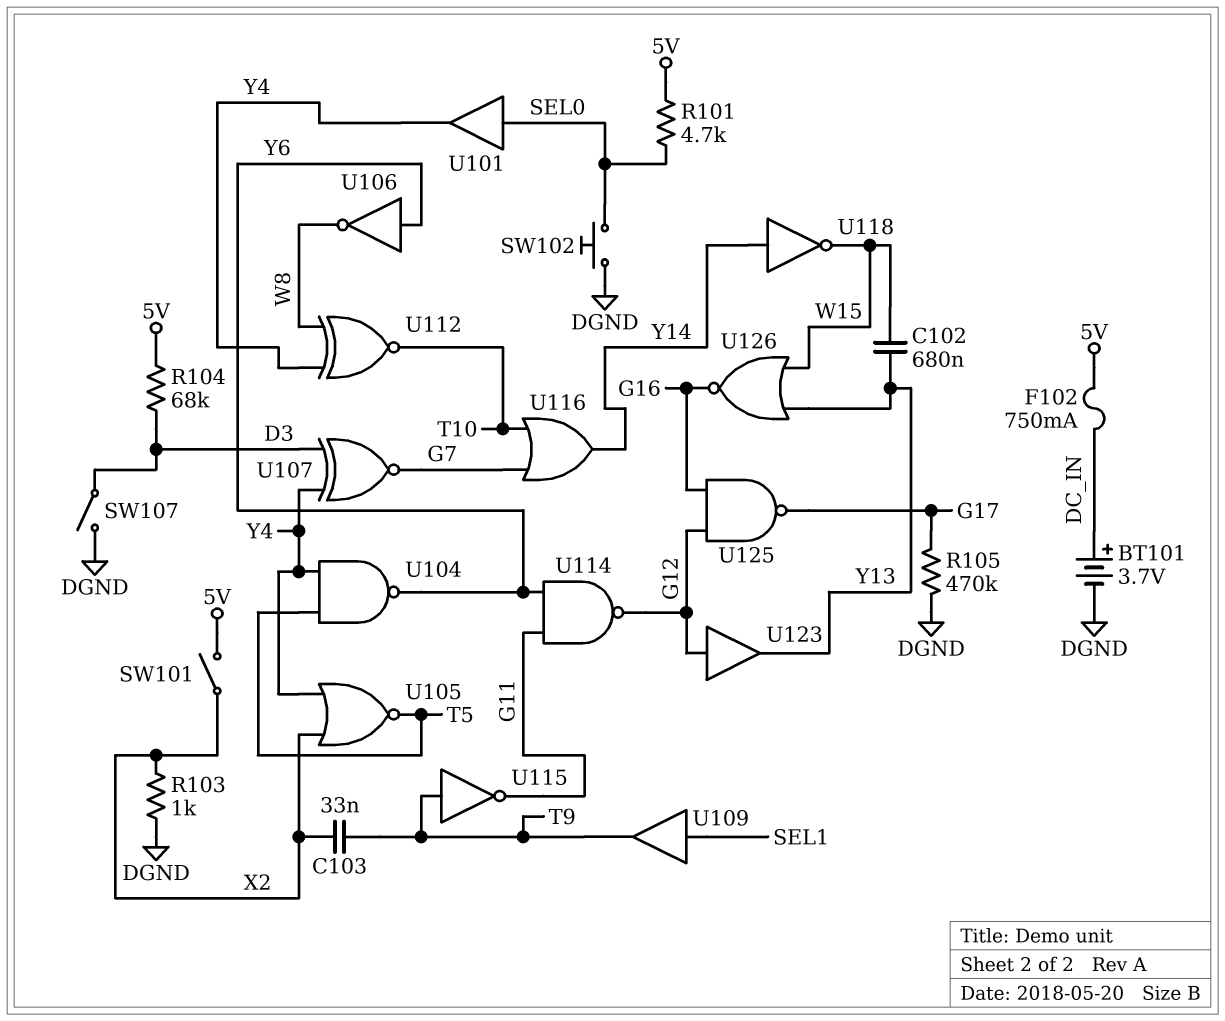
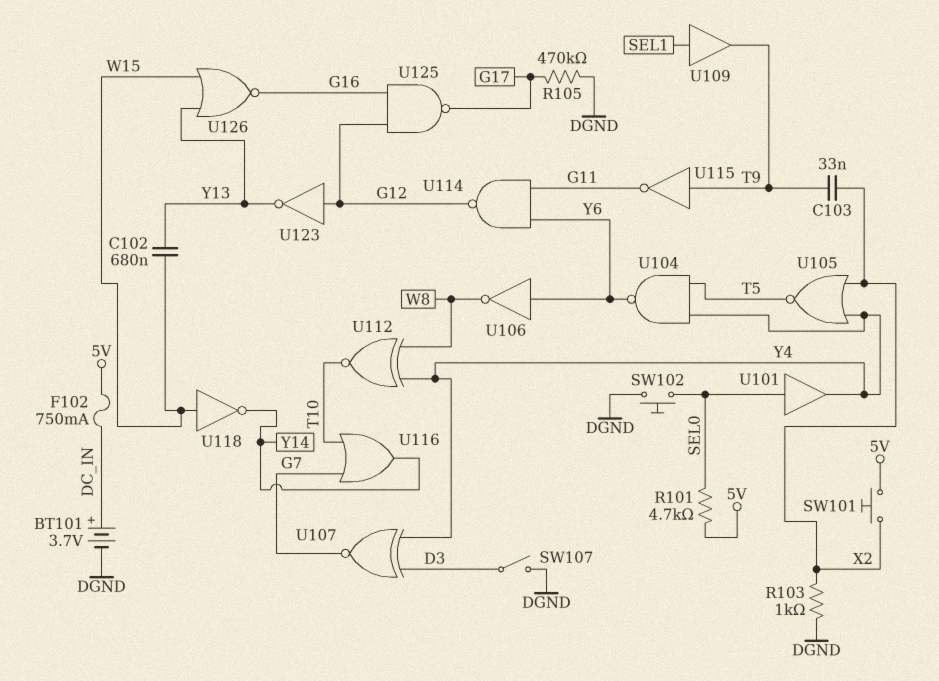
R104: 68k (5V, D3) -> none
SW101: switch (5V, X2) -> button (5V, X2)
U118: NOT (in Y14, out W15) -> NOT (in W15, out Y14)
U123: buffer (in G12, out Y13) -> NOT (in G12, out Y13)

